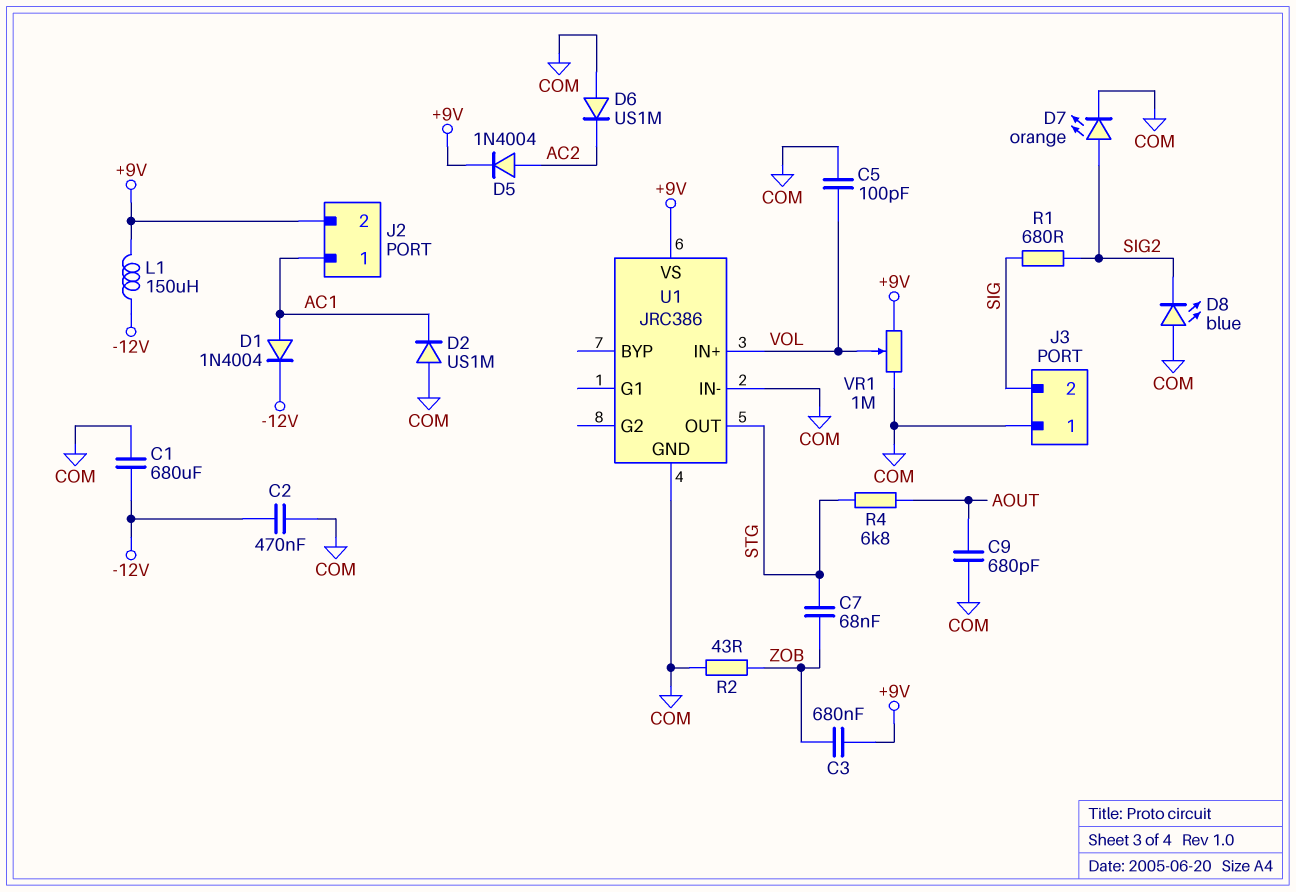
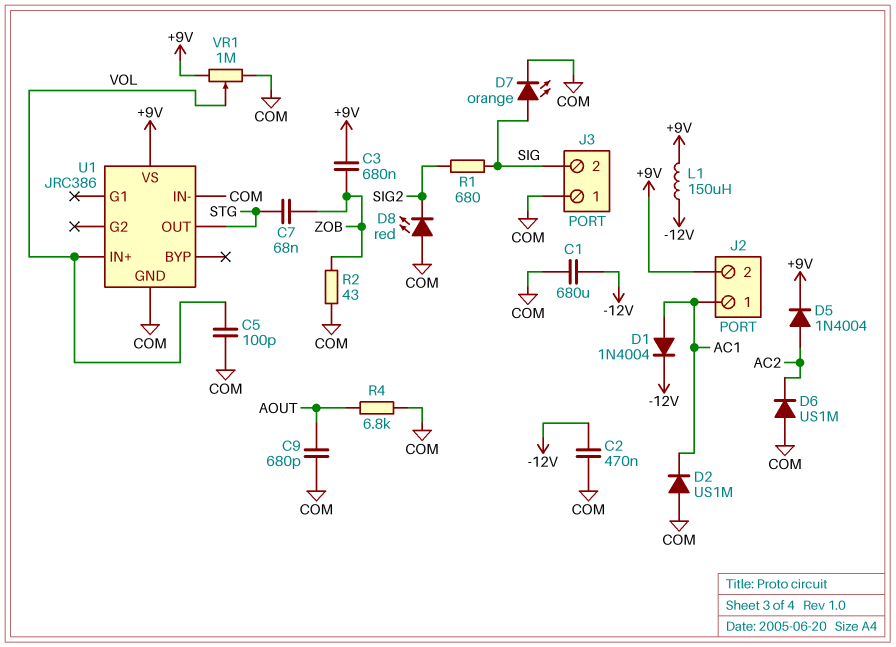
D7: LED orange (A SIG2, K COM) -> LED orange (A SIG, K COM)
D8: LED blue (A COM, K SIG2) -> LED red (A COM, K SIG2)
R4: 6.8k (AOUT, STG) -> 6.8k (AOUT, COM)

